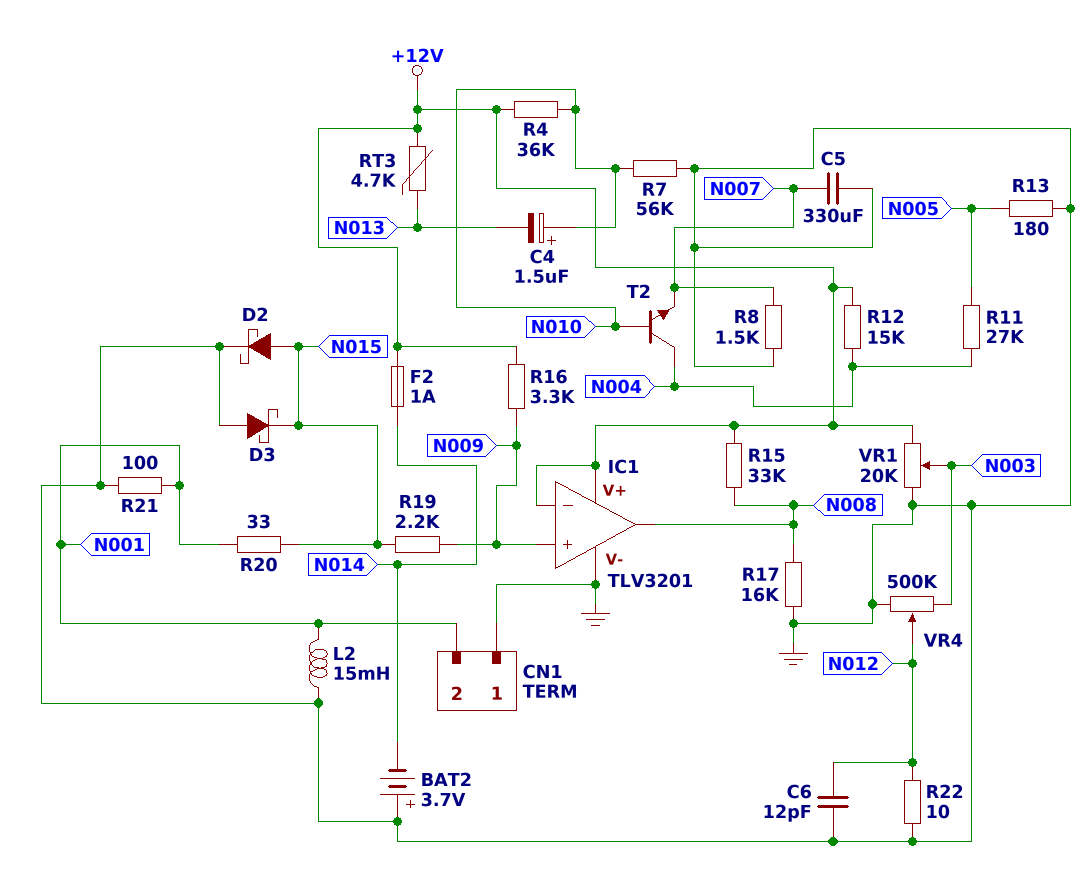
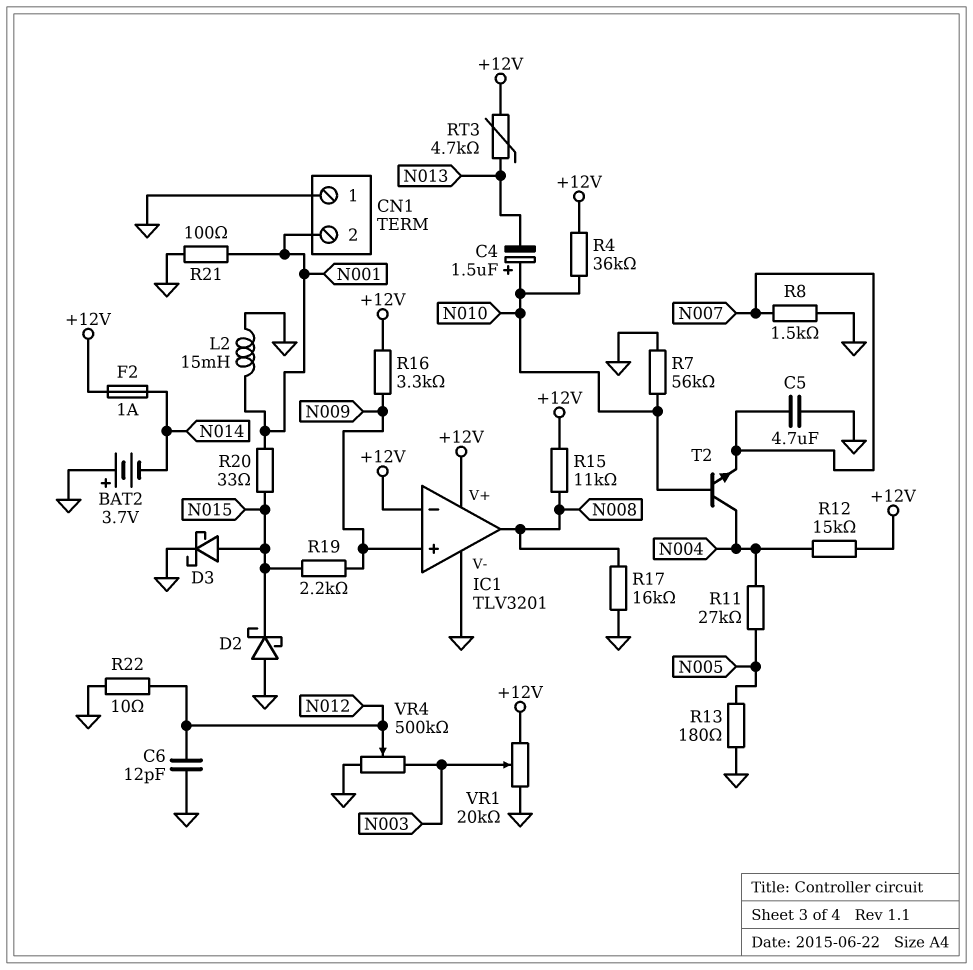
C5: 330uF (GND, N007) -> 4.7uF (GND, N007)
D2: schottky (A N015, K GND) -> schottky (A GND, K N015)
D3: schottky (A GND, K N015) -> schottky (A N015, K GND)
R15: 33k (+12V, N008) -> 11k (+12V, N008)

